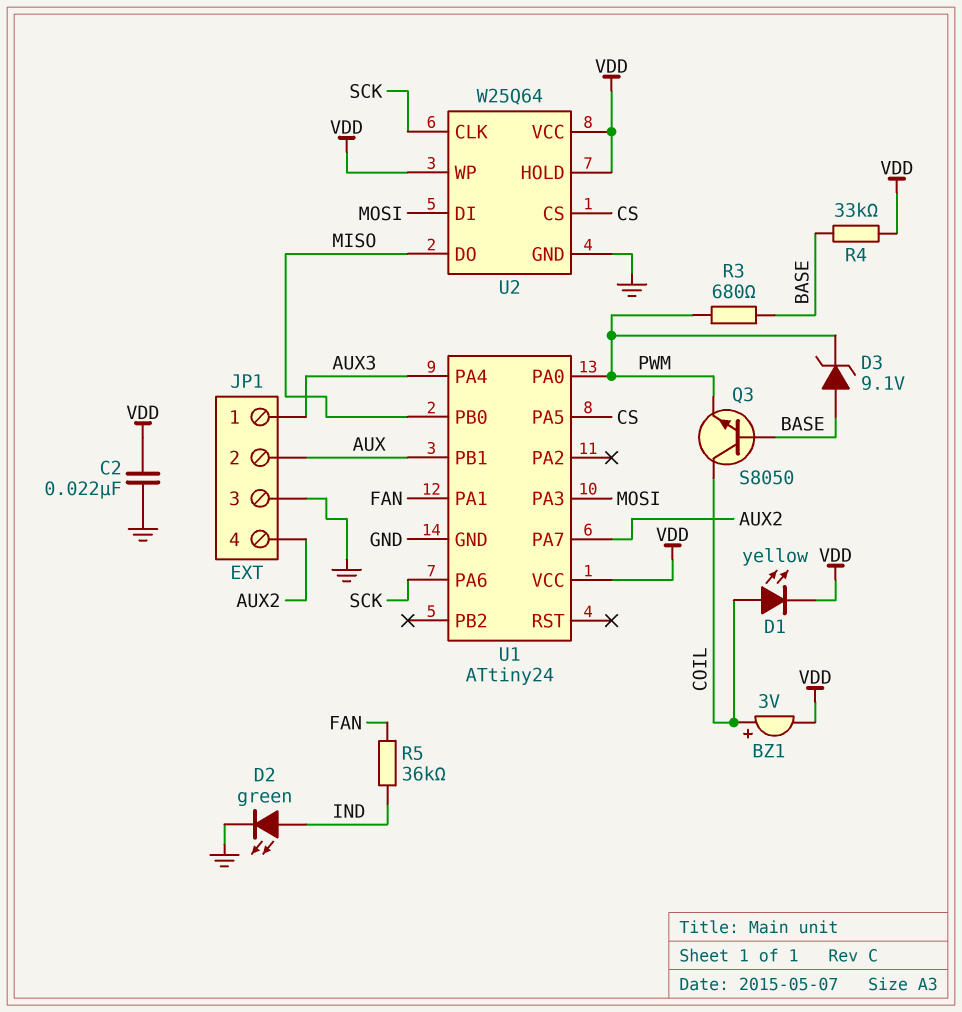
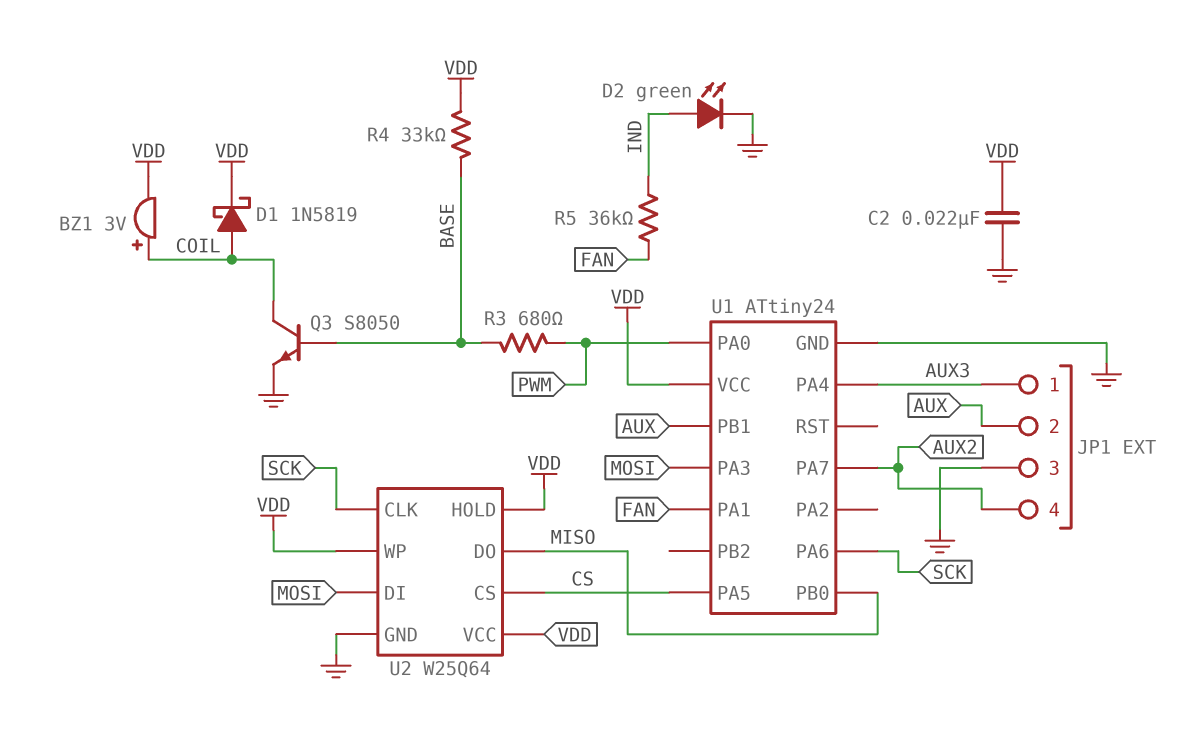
D1: LED yellow (A COIL, K VDD) -> schottky 1N5819 (A COIL, K VDD)
D3: zener 9.1V (A BASE, K PWM) -> none
Q3: NPN S8050 (B BASE, C COIL, E PWM) -> NPN S8050 (B BASE, C COIL, E GND)

